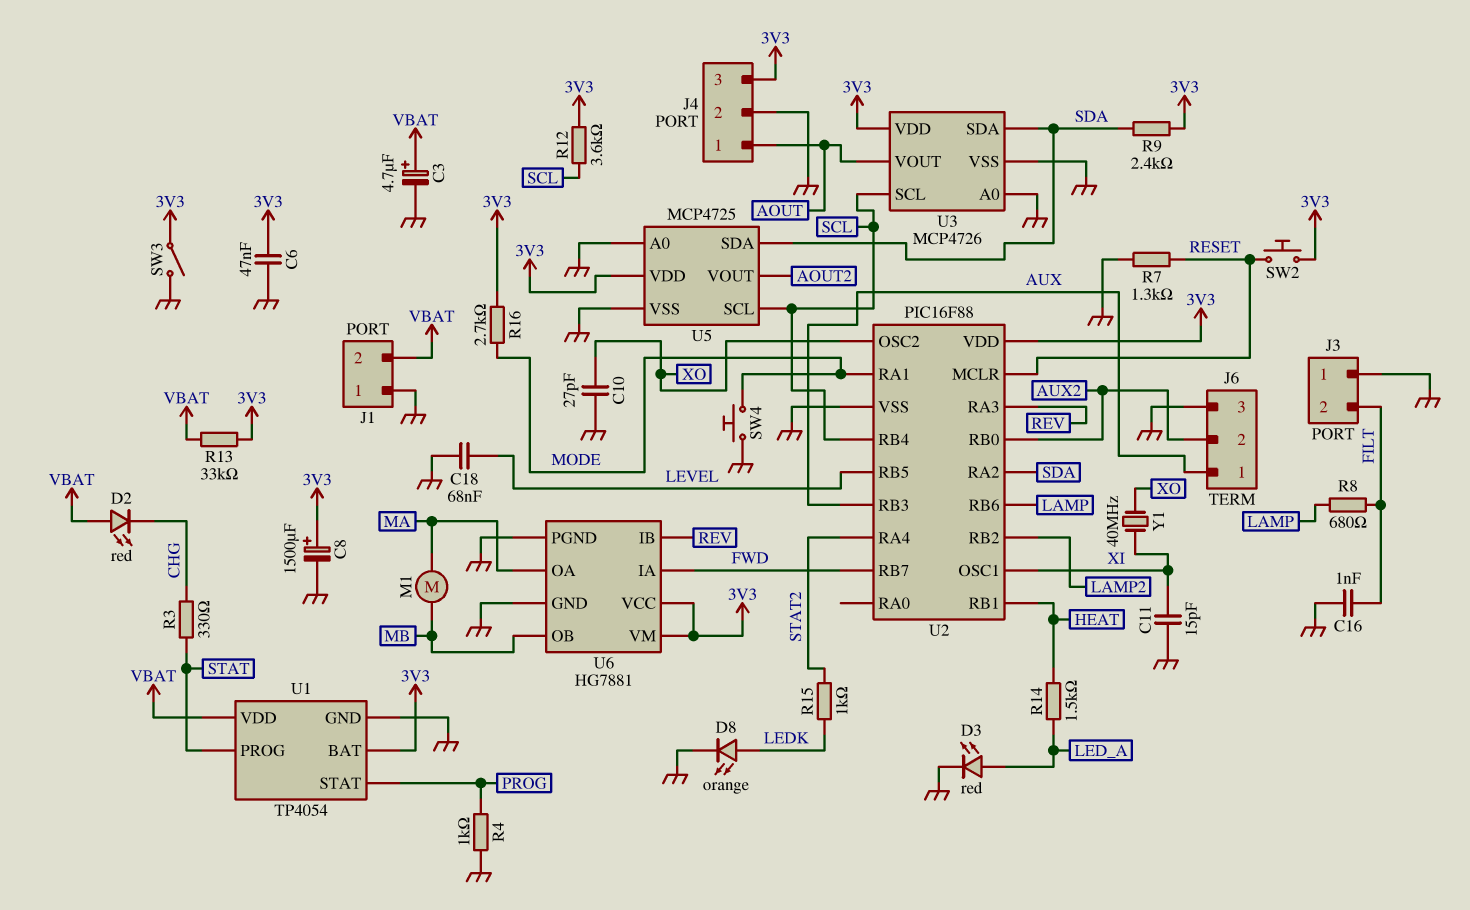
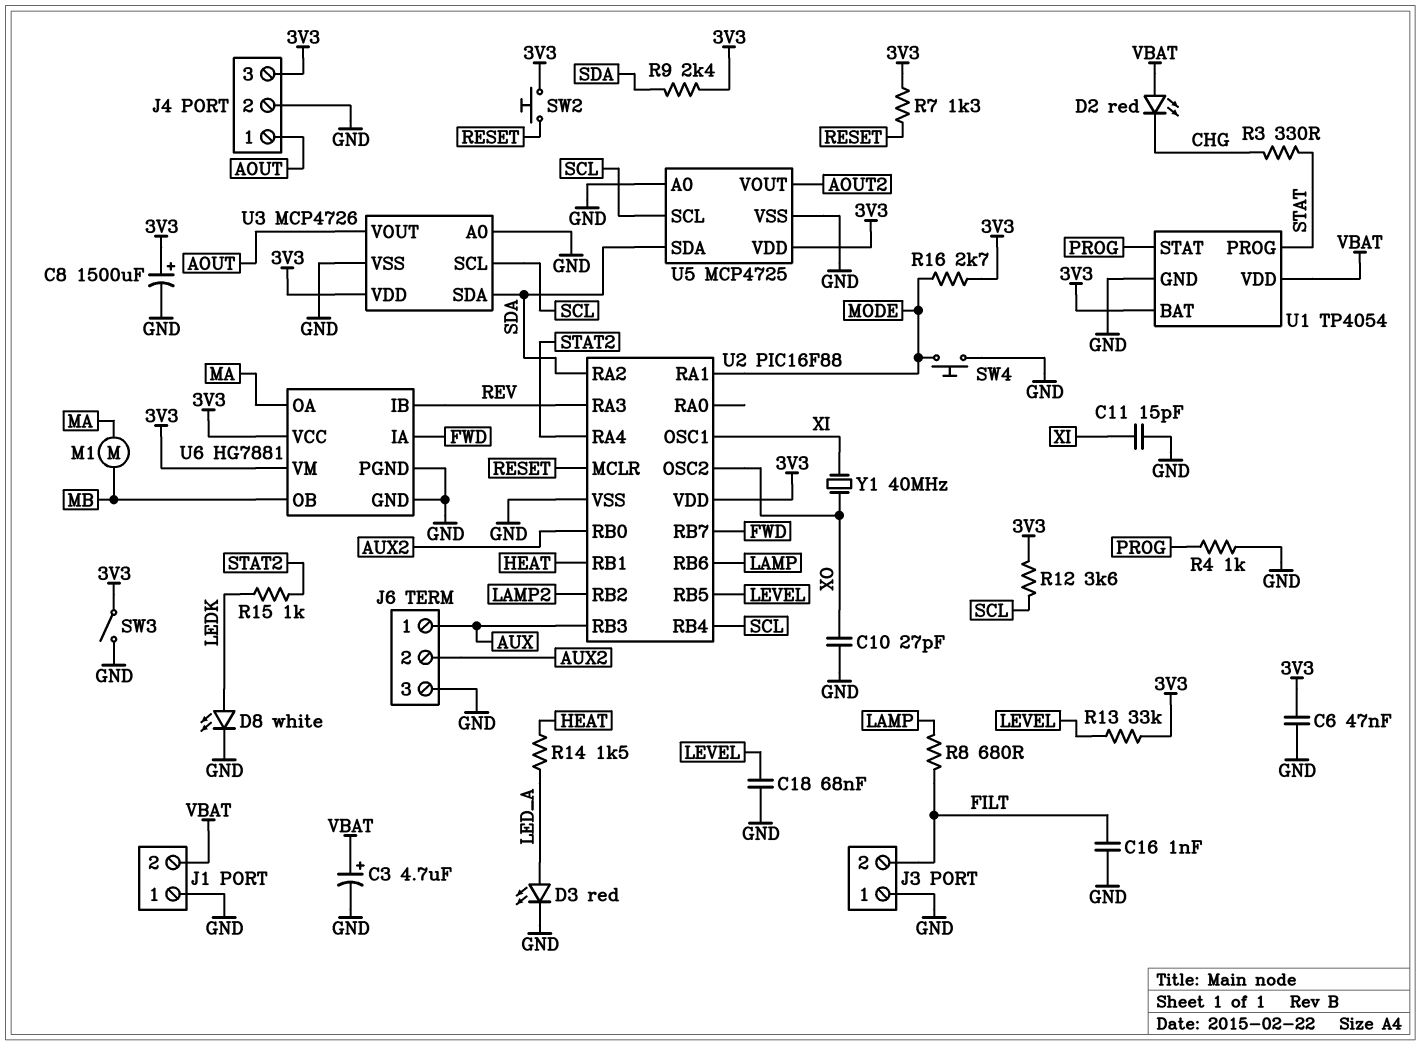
D8: LED orange (A LEDK, K GND) -> LED white (A LEDK, K GND)
R7: 1.3k (GND, RESET) -> 1.3k (3V3, RESET)
R13: 33k (3V3, VBAT) -> 33k (3V3, LEVEL)

